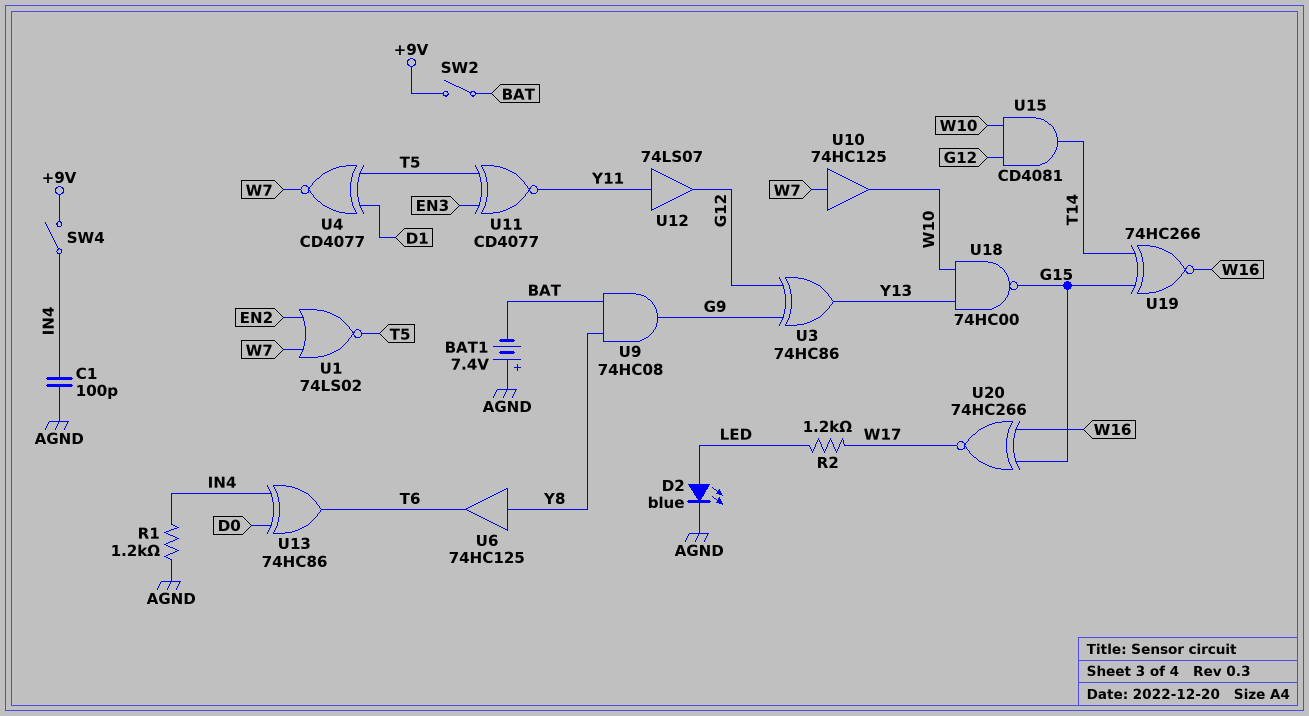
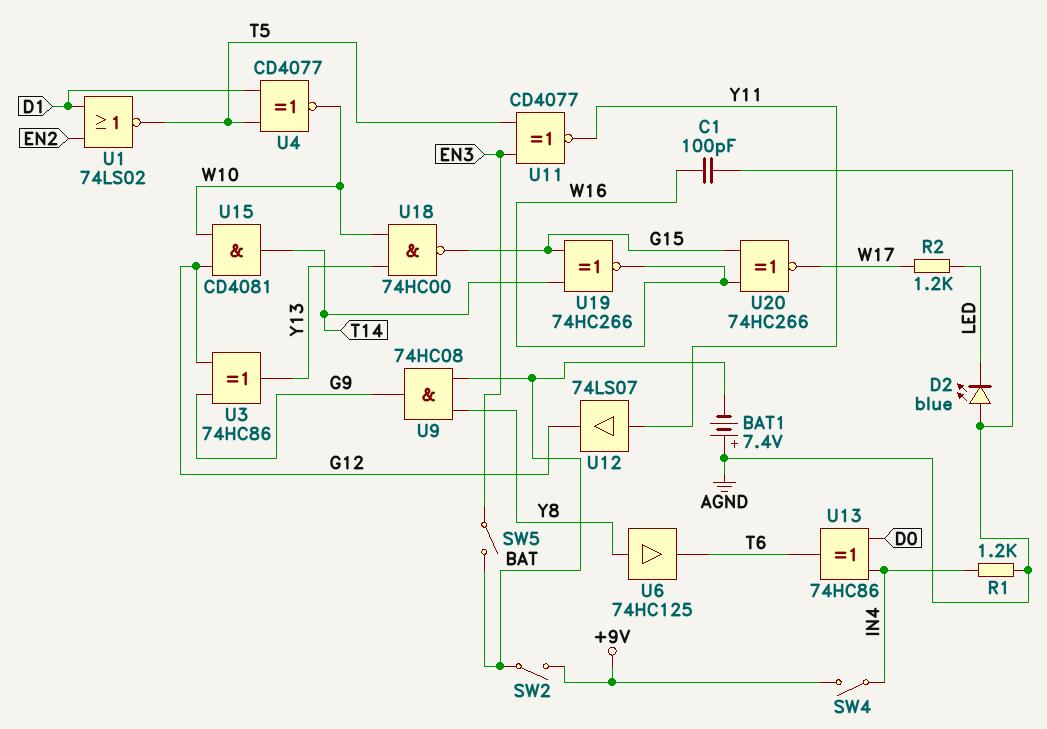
C1: 100pF (AGND, IN4) -> 100pF (AGND, W16)
D2: LED blue (A LED, K AGND) -> LED blue (A AGND, K LED)
SW5: none -> switch (BAT, EN3)
U1: NOR 74LS02 (in EN2, in W7, out T5) -> NOR 74LS02 (in D1, in EN2, out T5)
U4: XNOR CD4077 (in D1, in T5, out W7) -> XNOR CD4077 (in D1, in T5, out W10)
U10: buffer 74HC125 (in W7, out W10) -> none

